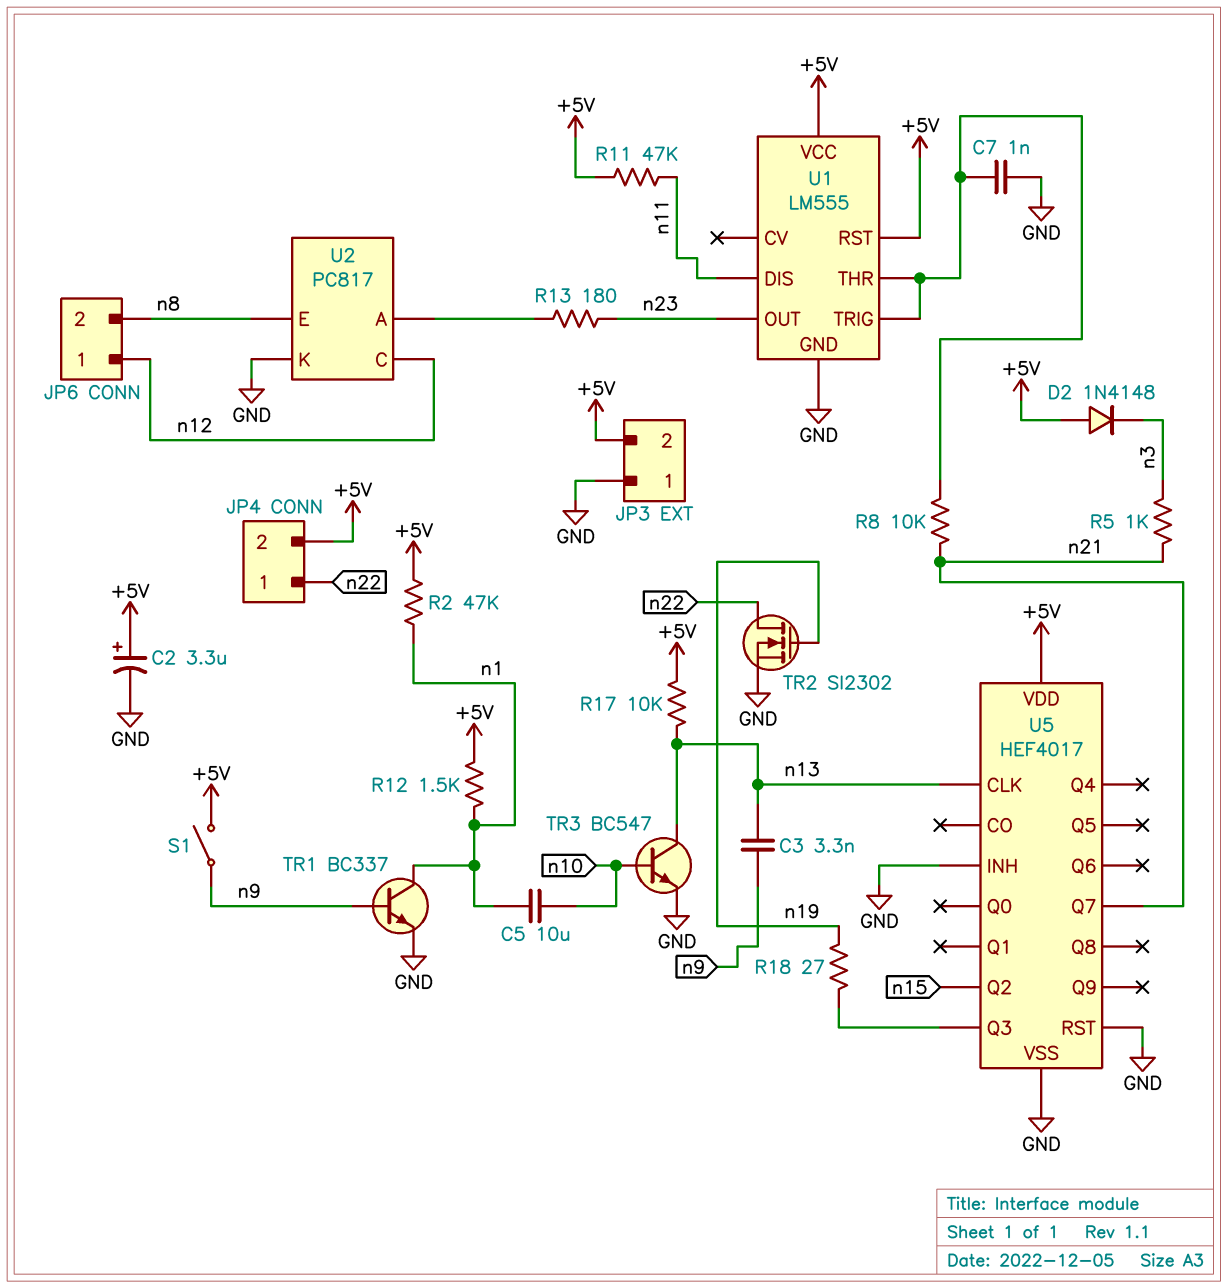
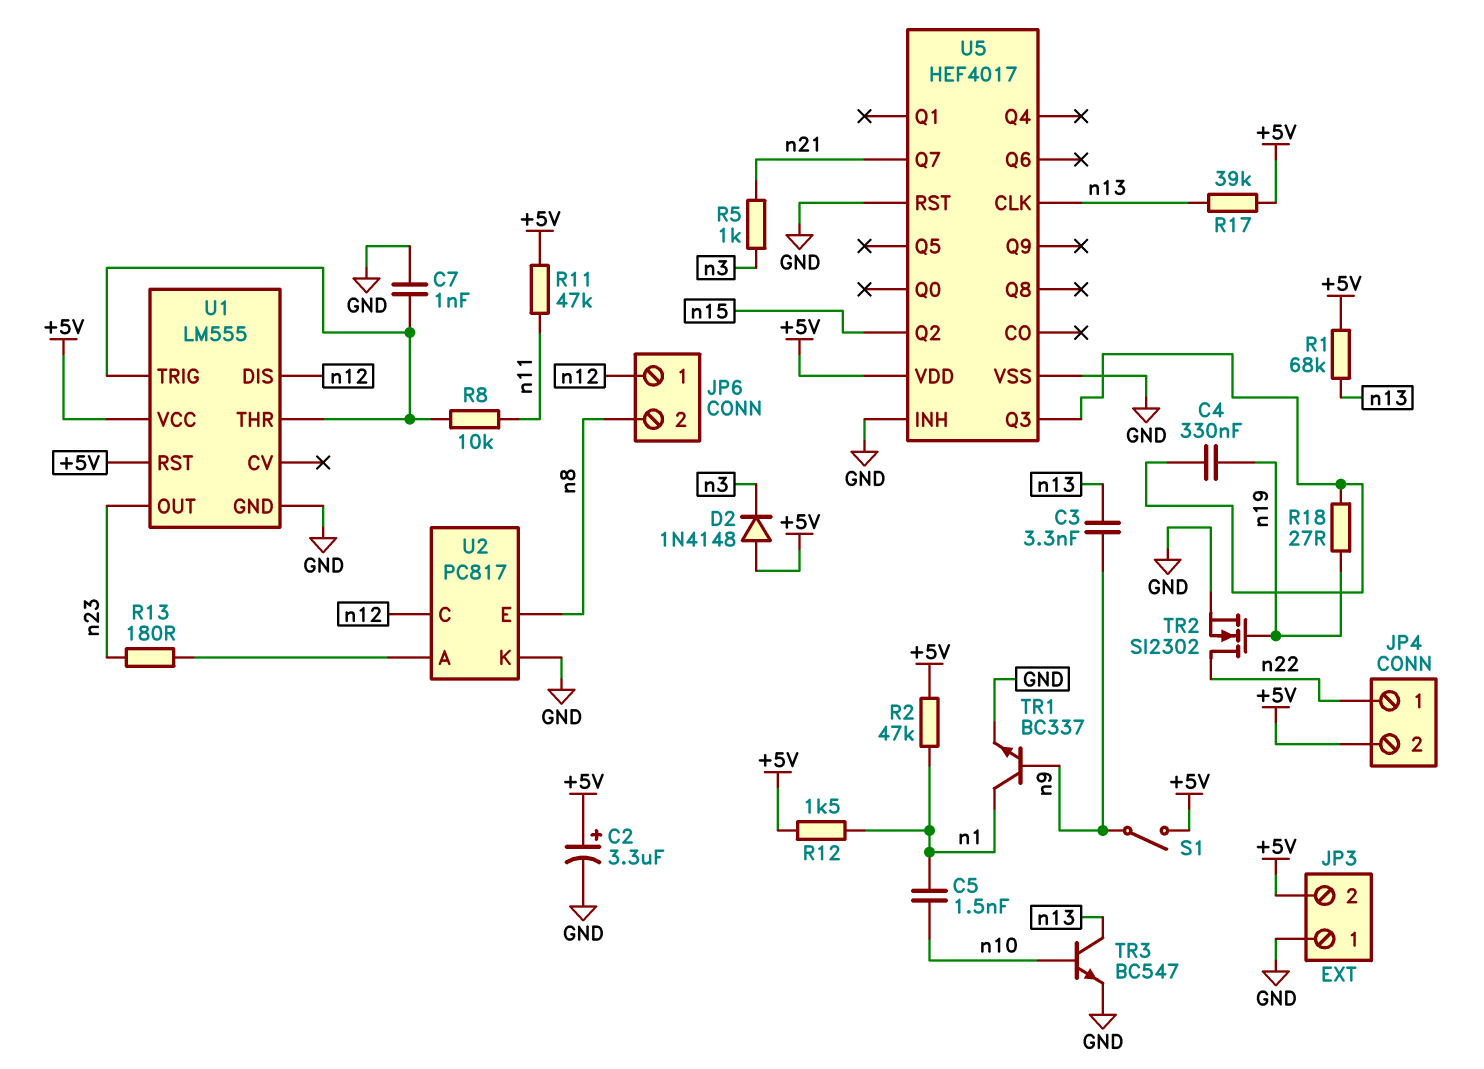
C4: none -> 330nF (U5/Q3, n19)
C5: 10uF (n1, n10) -> 1.5nF (n1, n10)
R1: none -> 68k (+5V, n13)
R8: 10k (U1/THR, n21) -> 10k (U1/THR, n11)
R17: 10k (+5V, n13) -> 39k (+5V, n13)
U1 pin DIS: n11 -> n12

